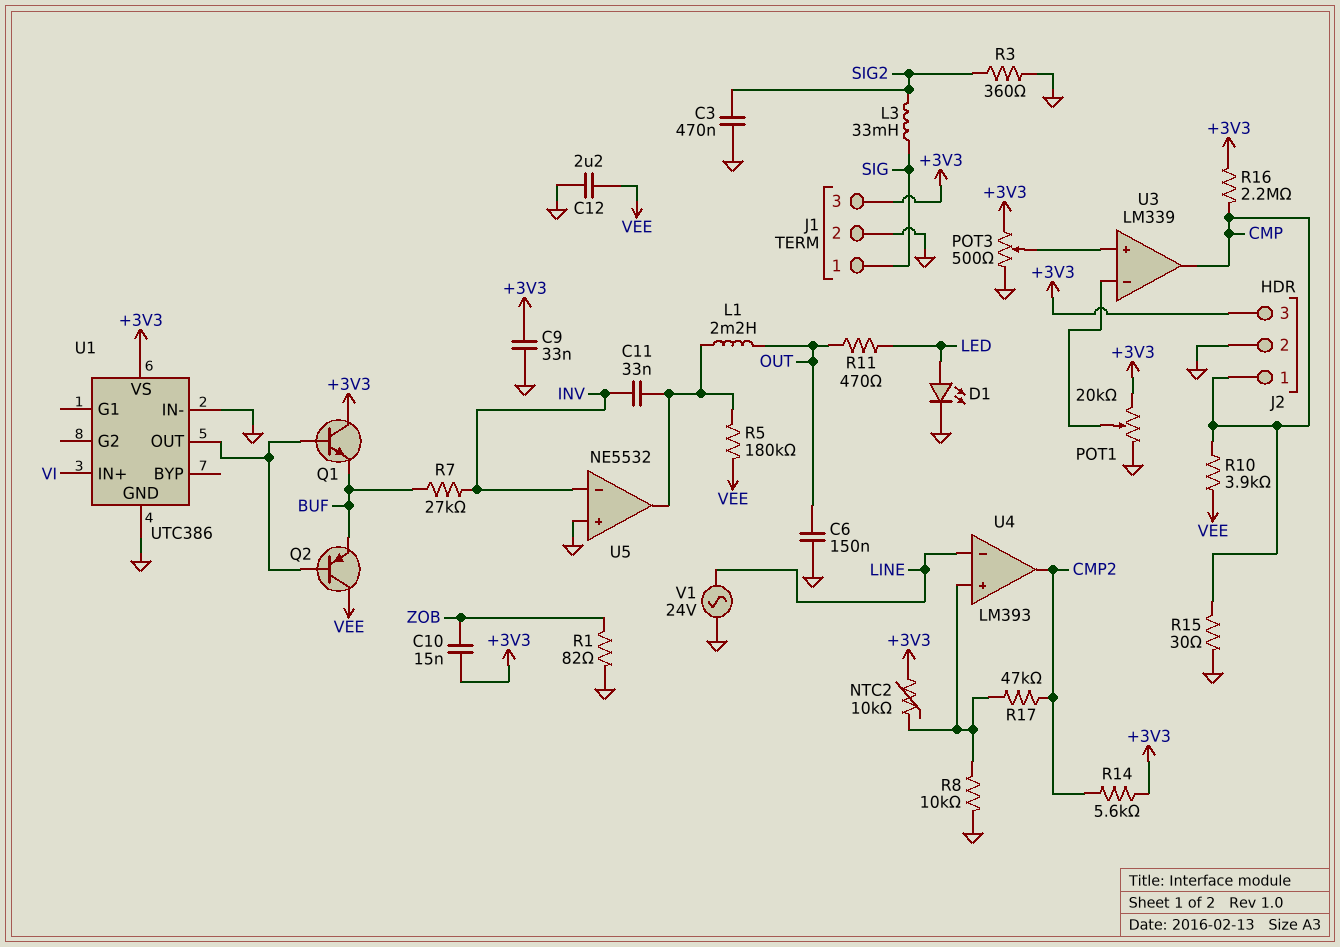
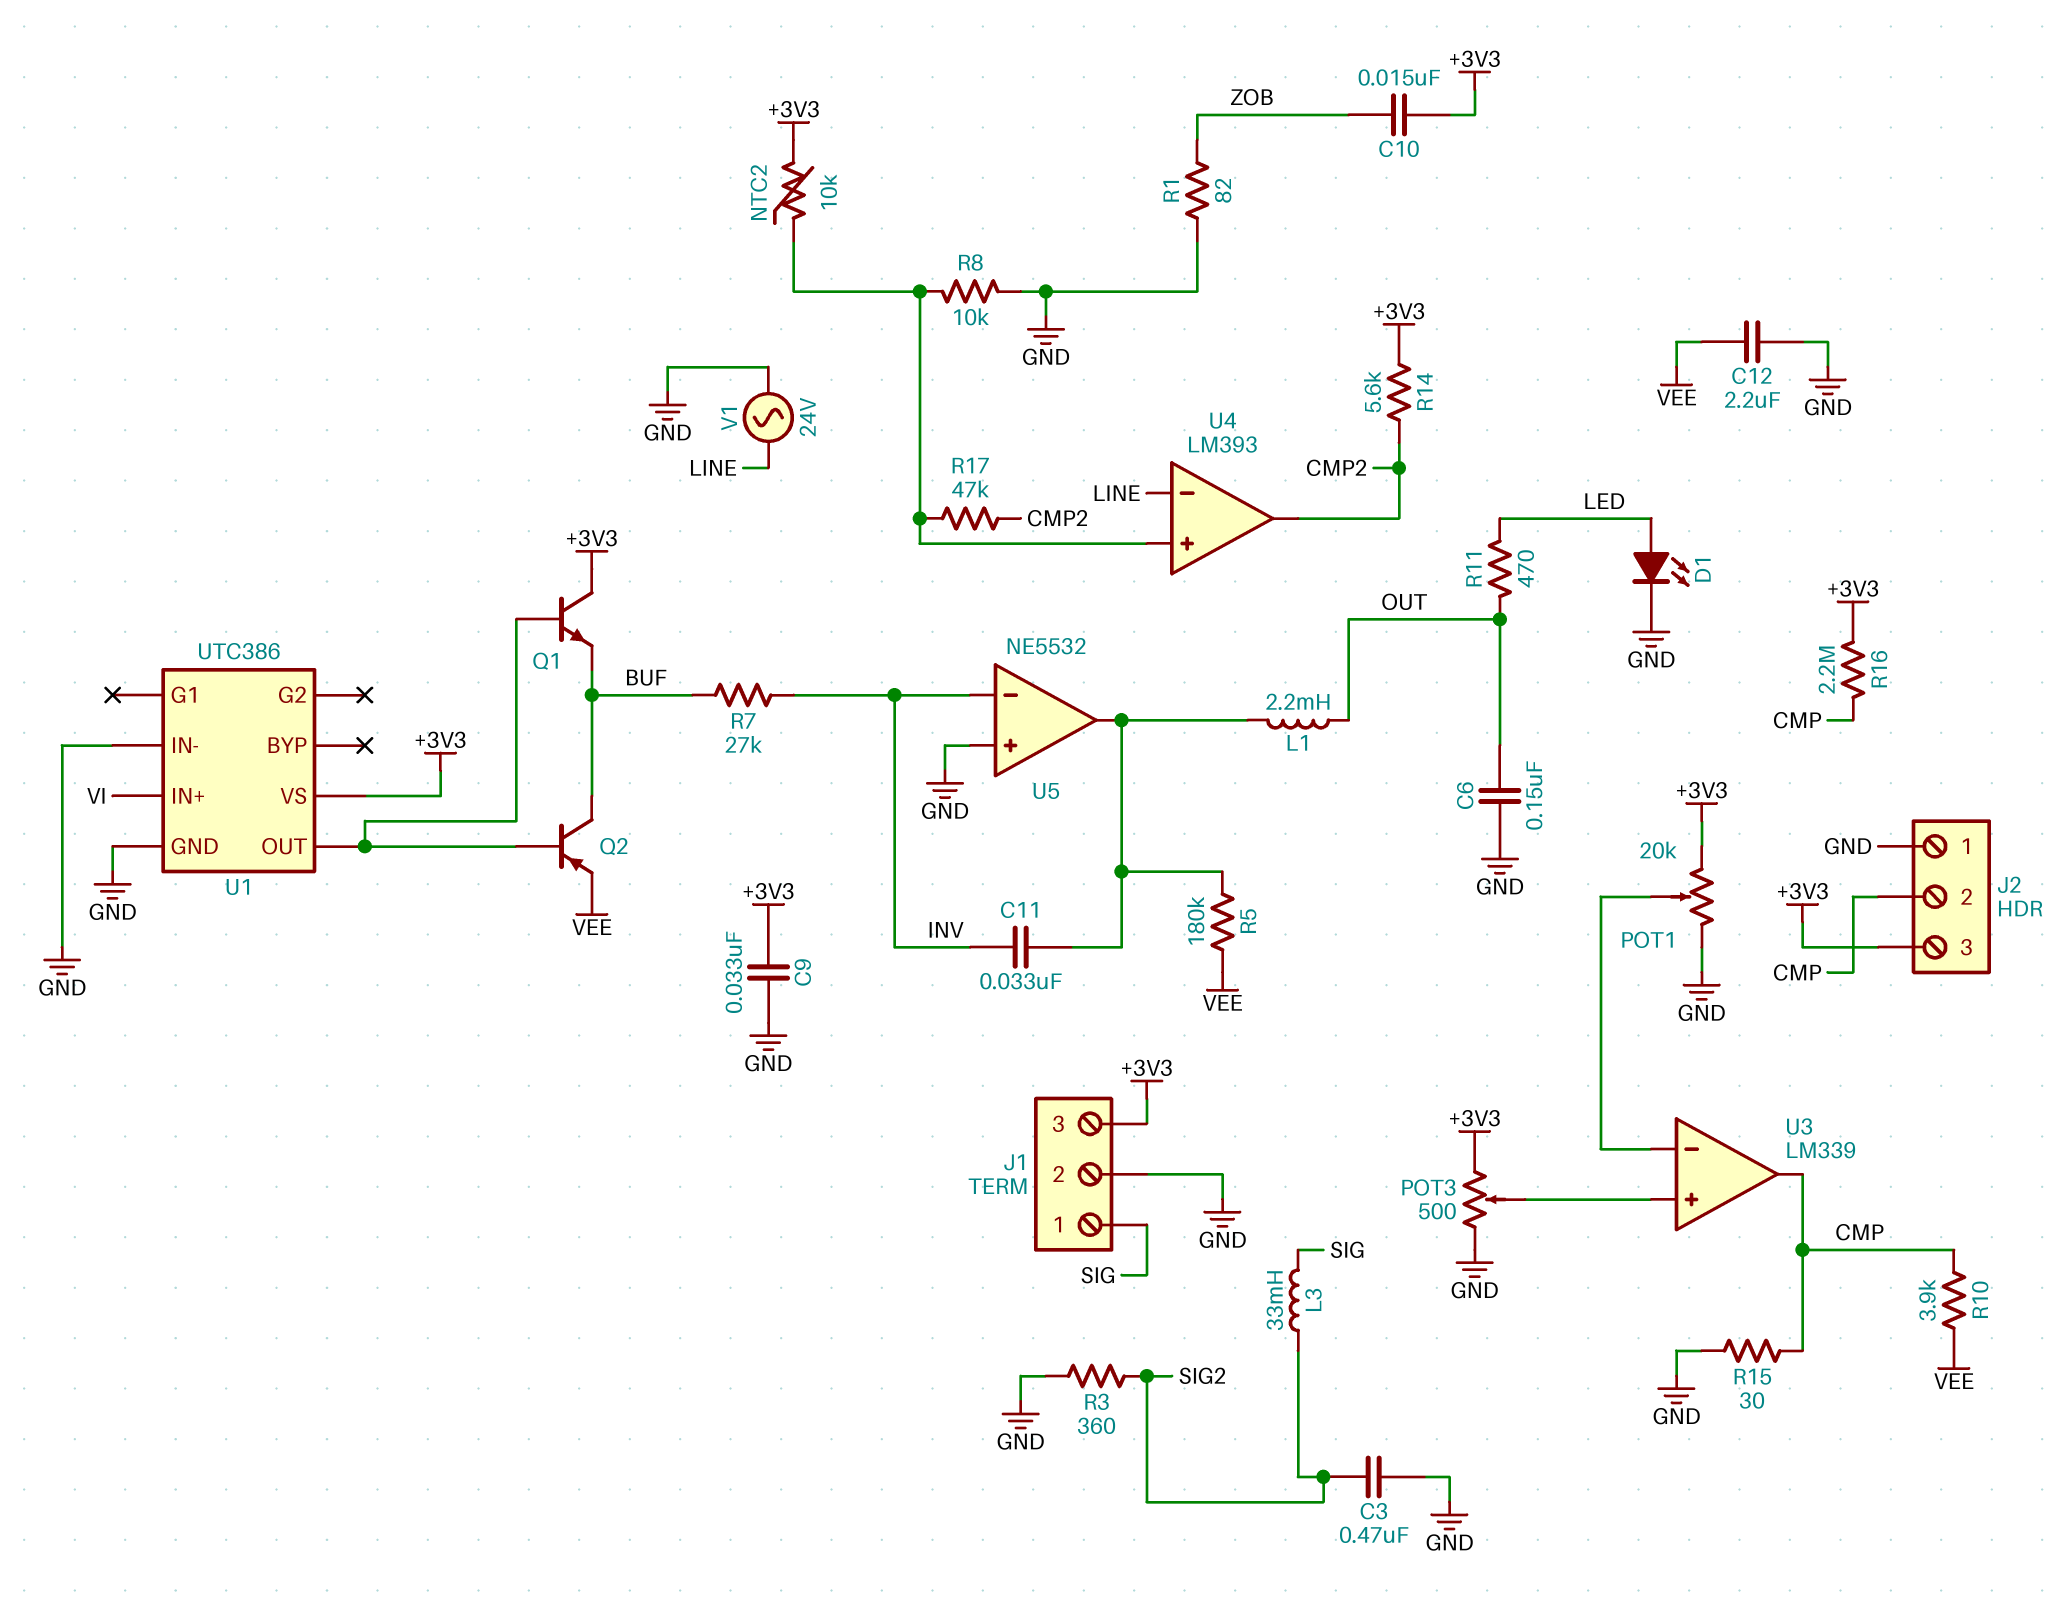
J2 pin 1: CMP -> GND
J2 pin 2: GND -> CMP
Q2: PNP (B U1/OUT, C VEE, E BUF) -> PNP (B U1/OUT, C BUF, E VEE)

